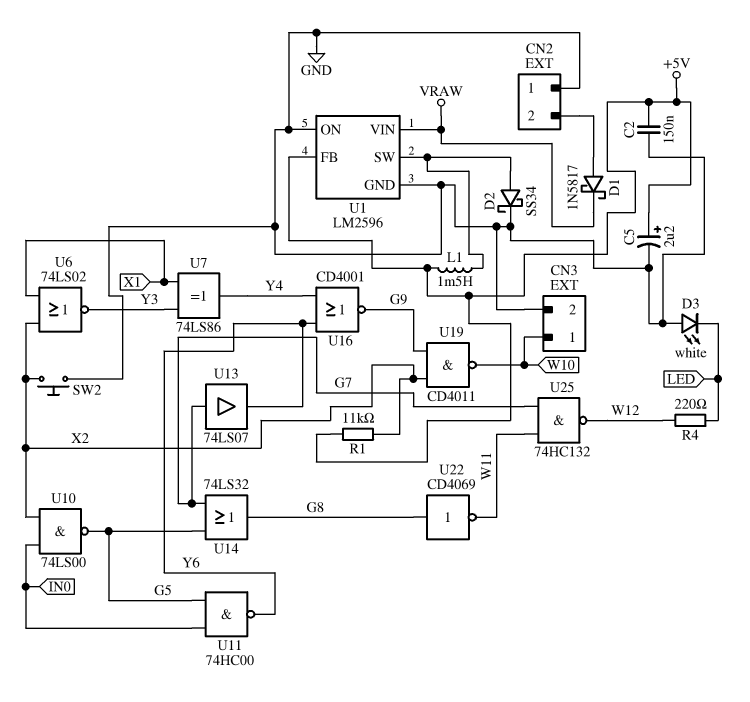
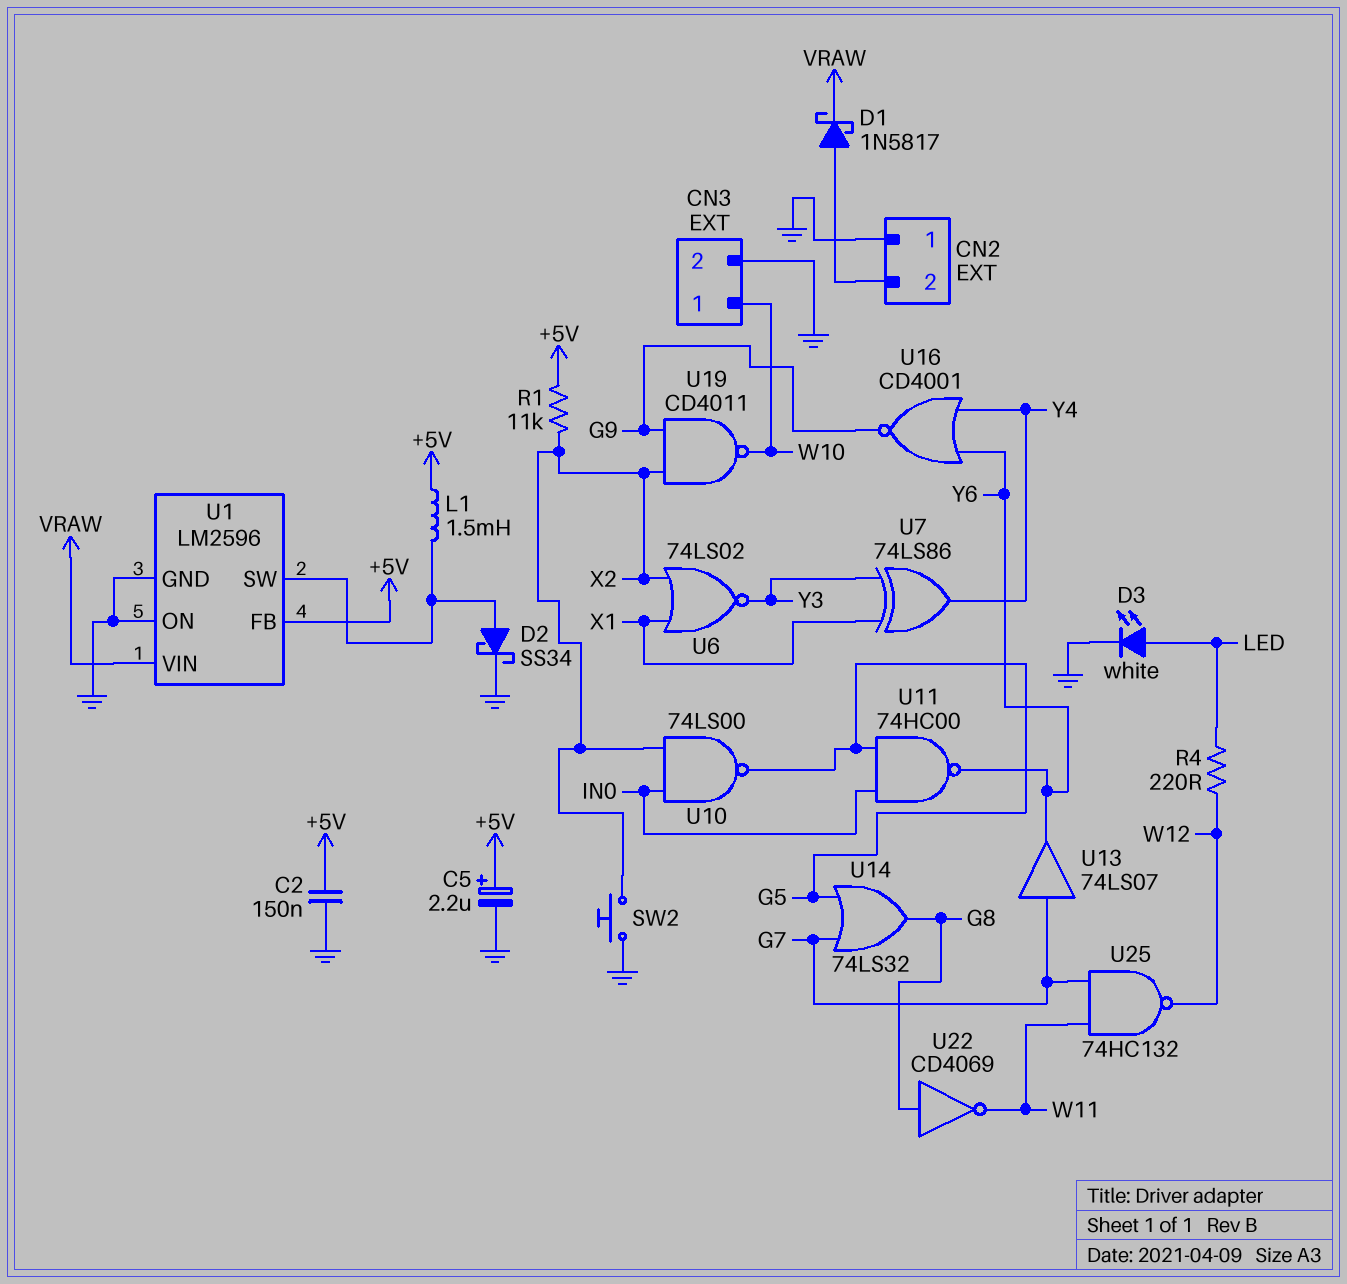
D3: LED white (A GND, K LED) -> LED white (A LED, K GND)

